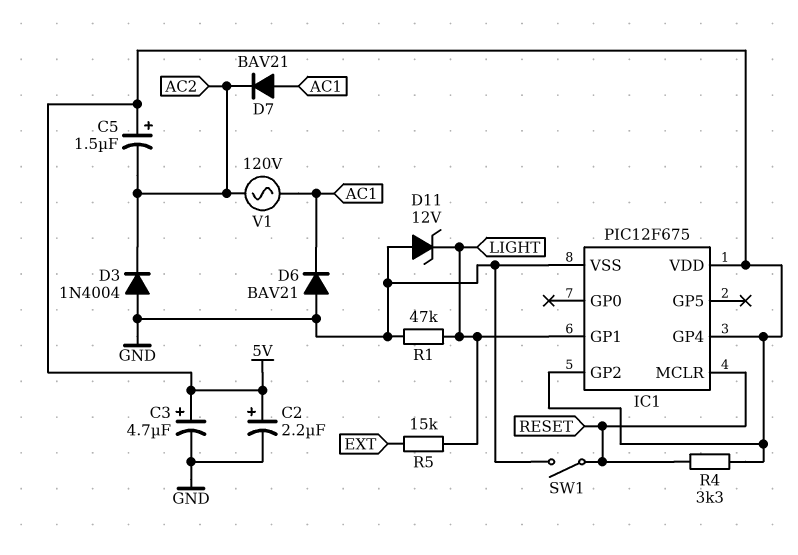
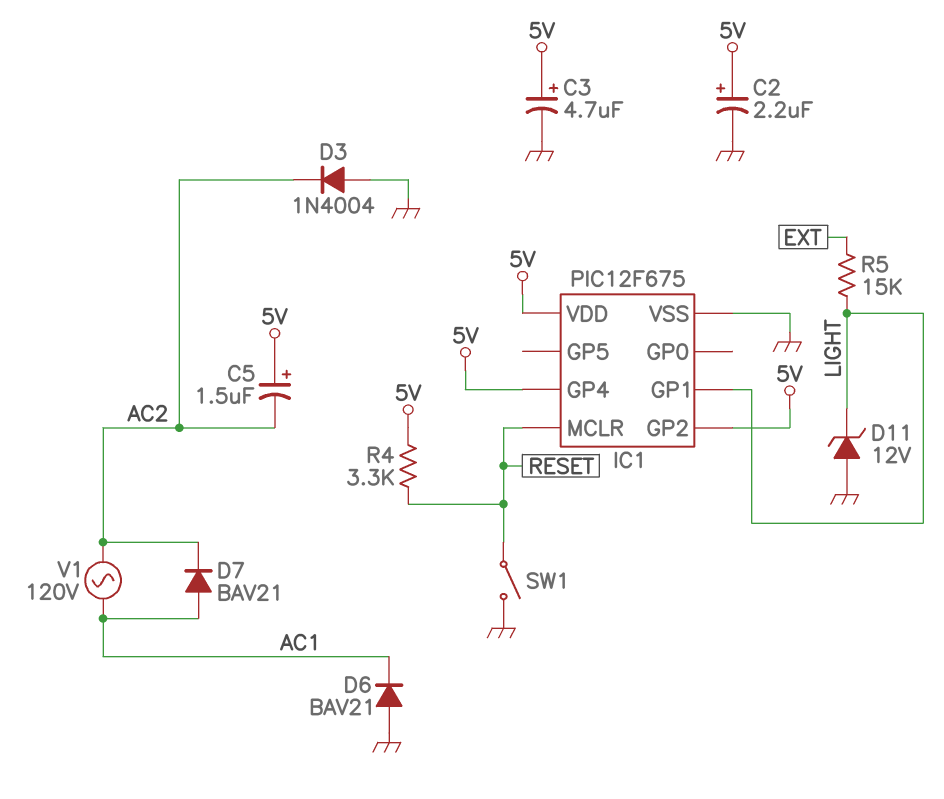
R1: 47k (GND, LIGHT) -> none

